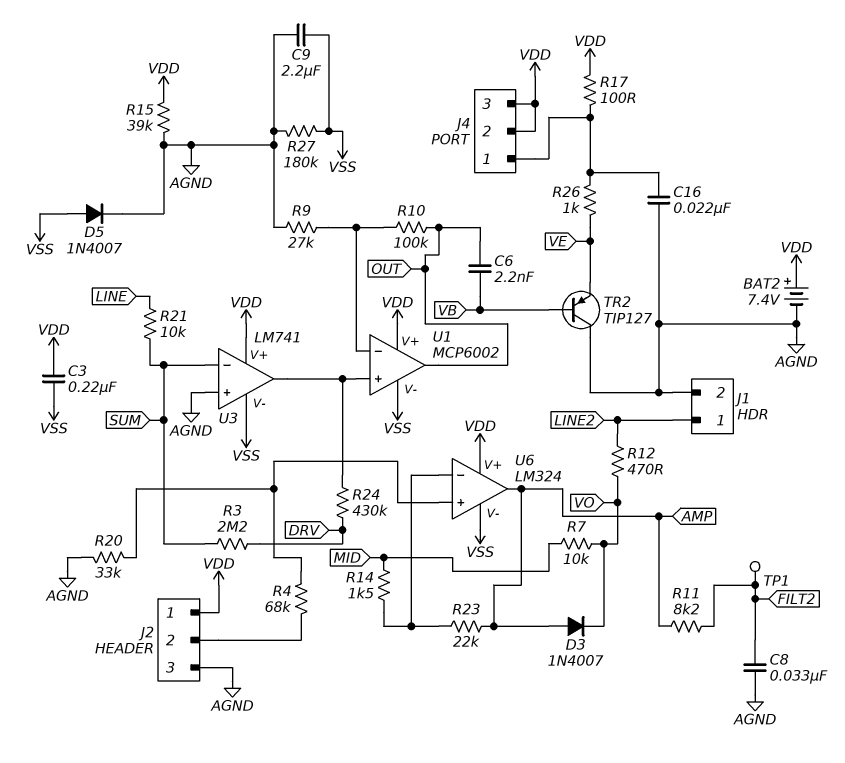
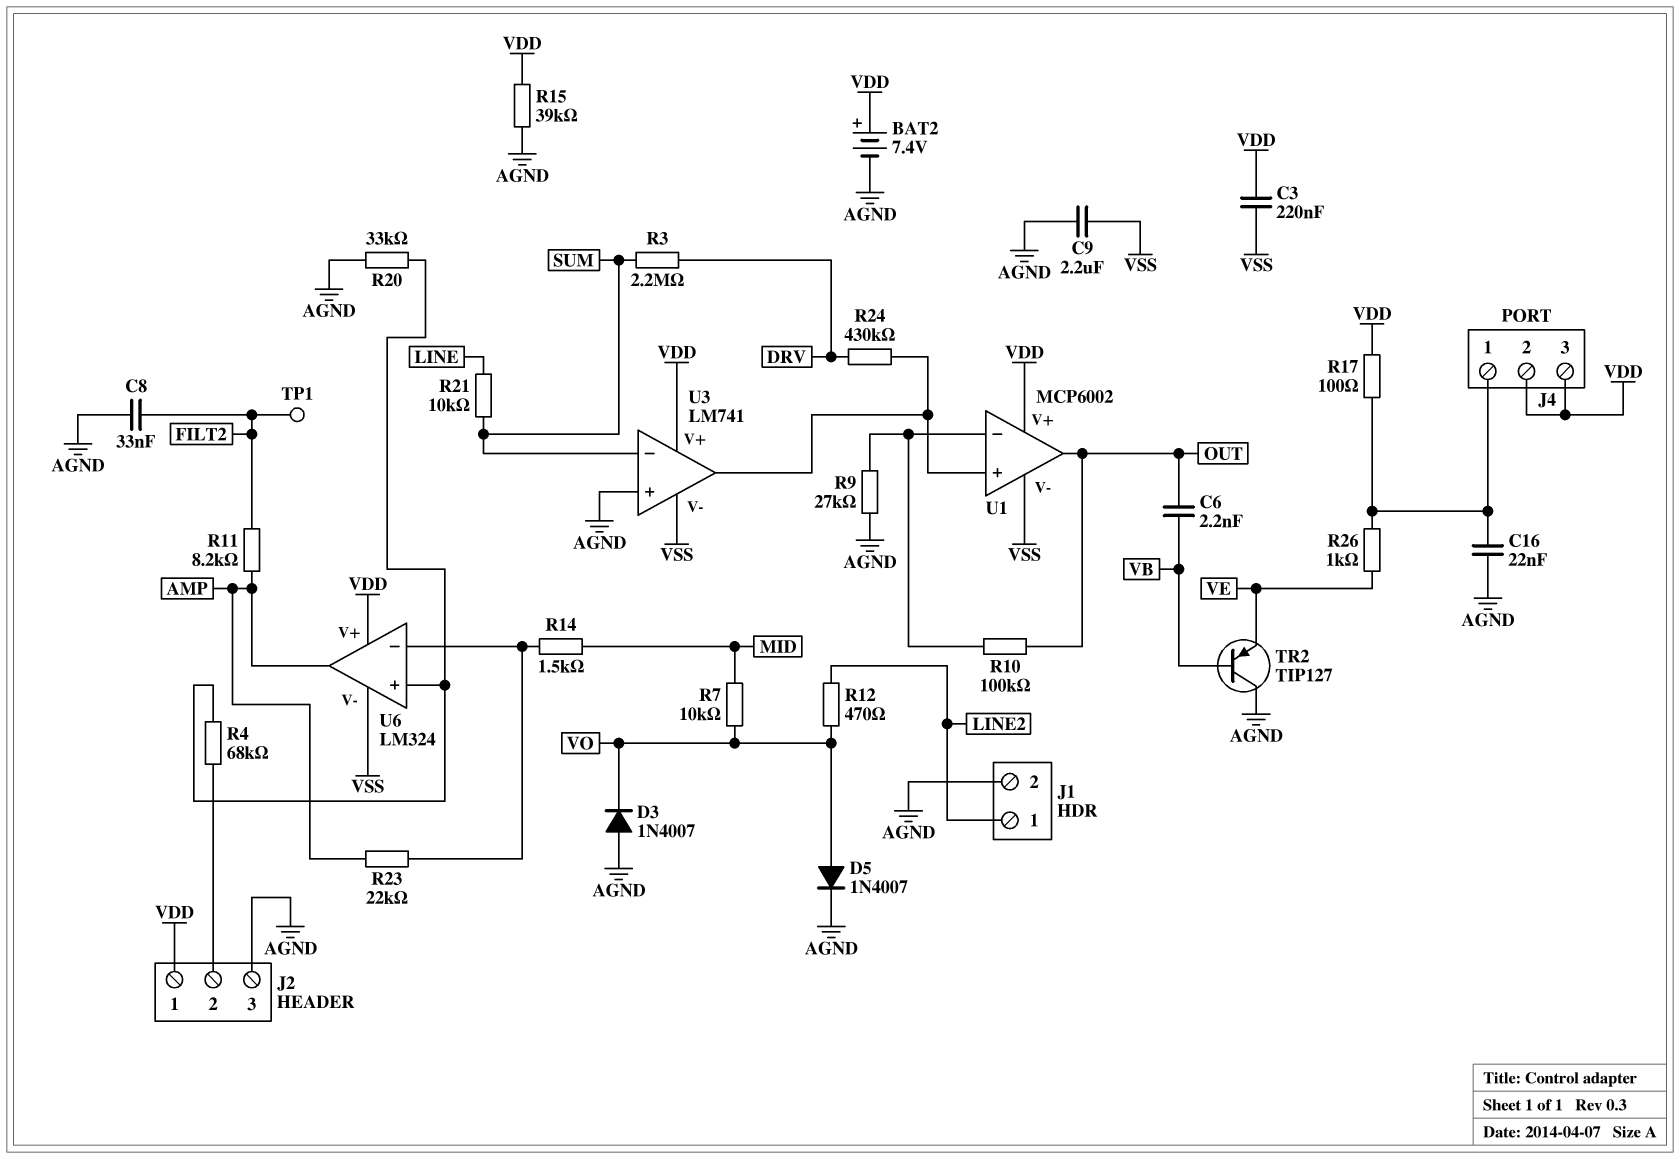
D3: diode 1N4007 (A AMP, K VO) -> diode 1N4007 (A AGND, K VO)
D5: diode 1N4007 (A VSS, K AGND) -> diode 1N4007 (A VO, K AGND)
R27: 180k (AGND, VSS) -> none

